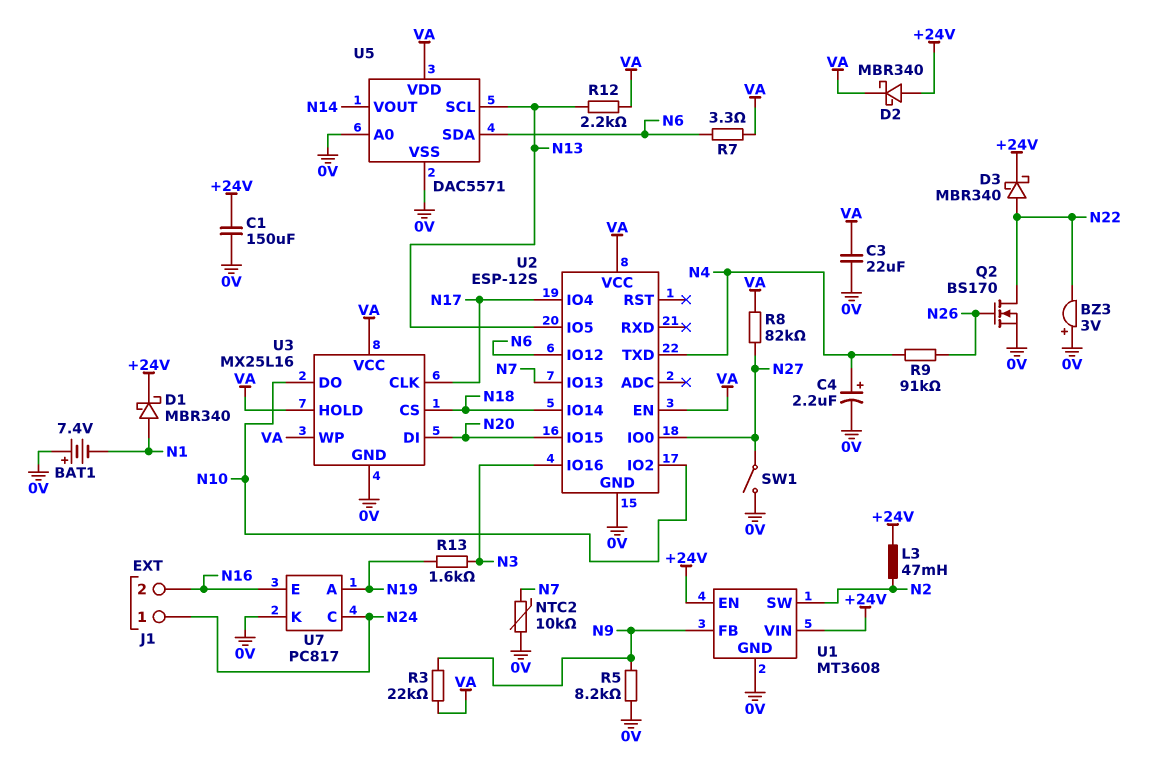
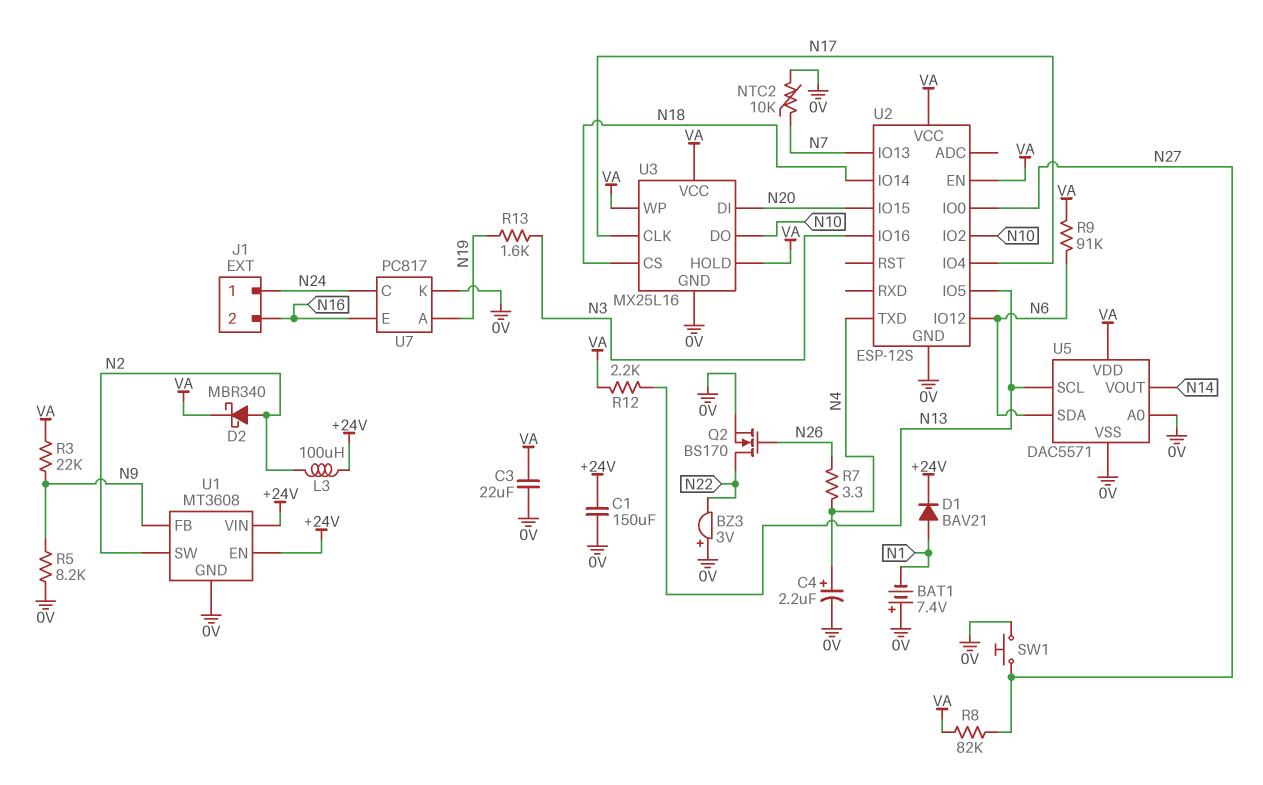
D1: schottky MBR340 (A N1, K +24V) -> diode BAV21 (A N1, K +24V)
D2: schottky MBR340 (A +24V, K VA) -> schottky MBR340 (A N2, K VA)
D3: schottky MBR340 (A N22, K +24V) -> none
L3: 47mH (+24V, N2) -> 100uH (+24V, N2)
R7: 3.3 (N6, VA) -> 3.3 (N4, N26)
R9: 91k (N4, N26) -> 91k (N6, VA)
SW1: switch (0V, N27) -> button (0V, N27)

